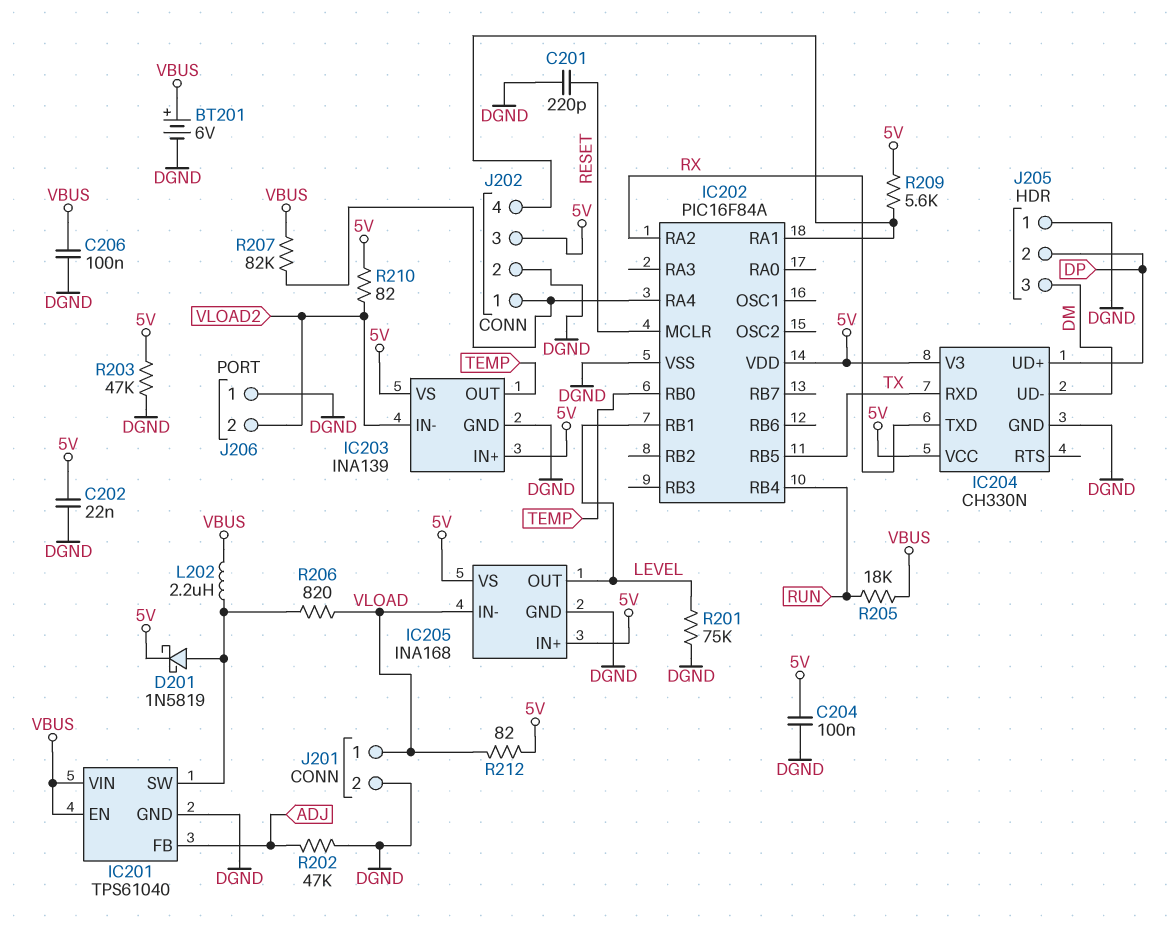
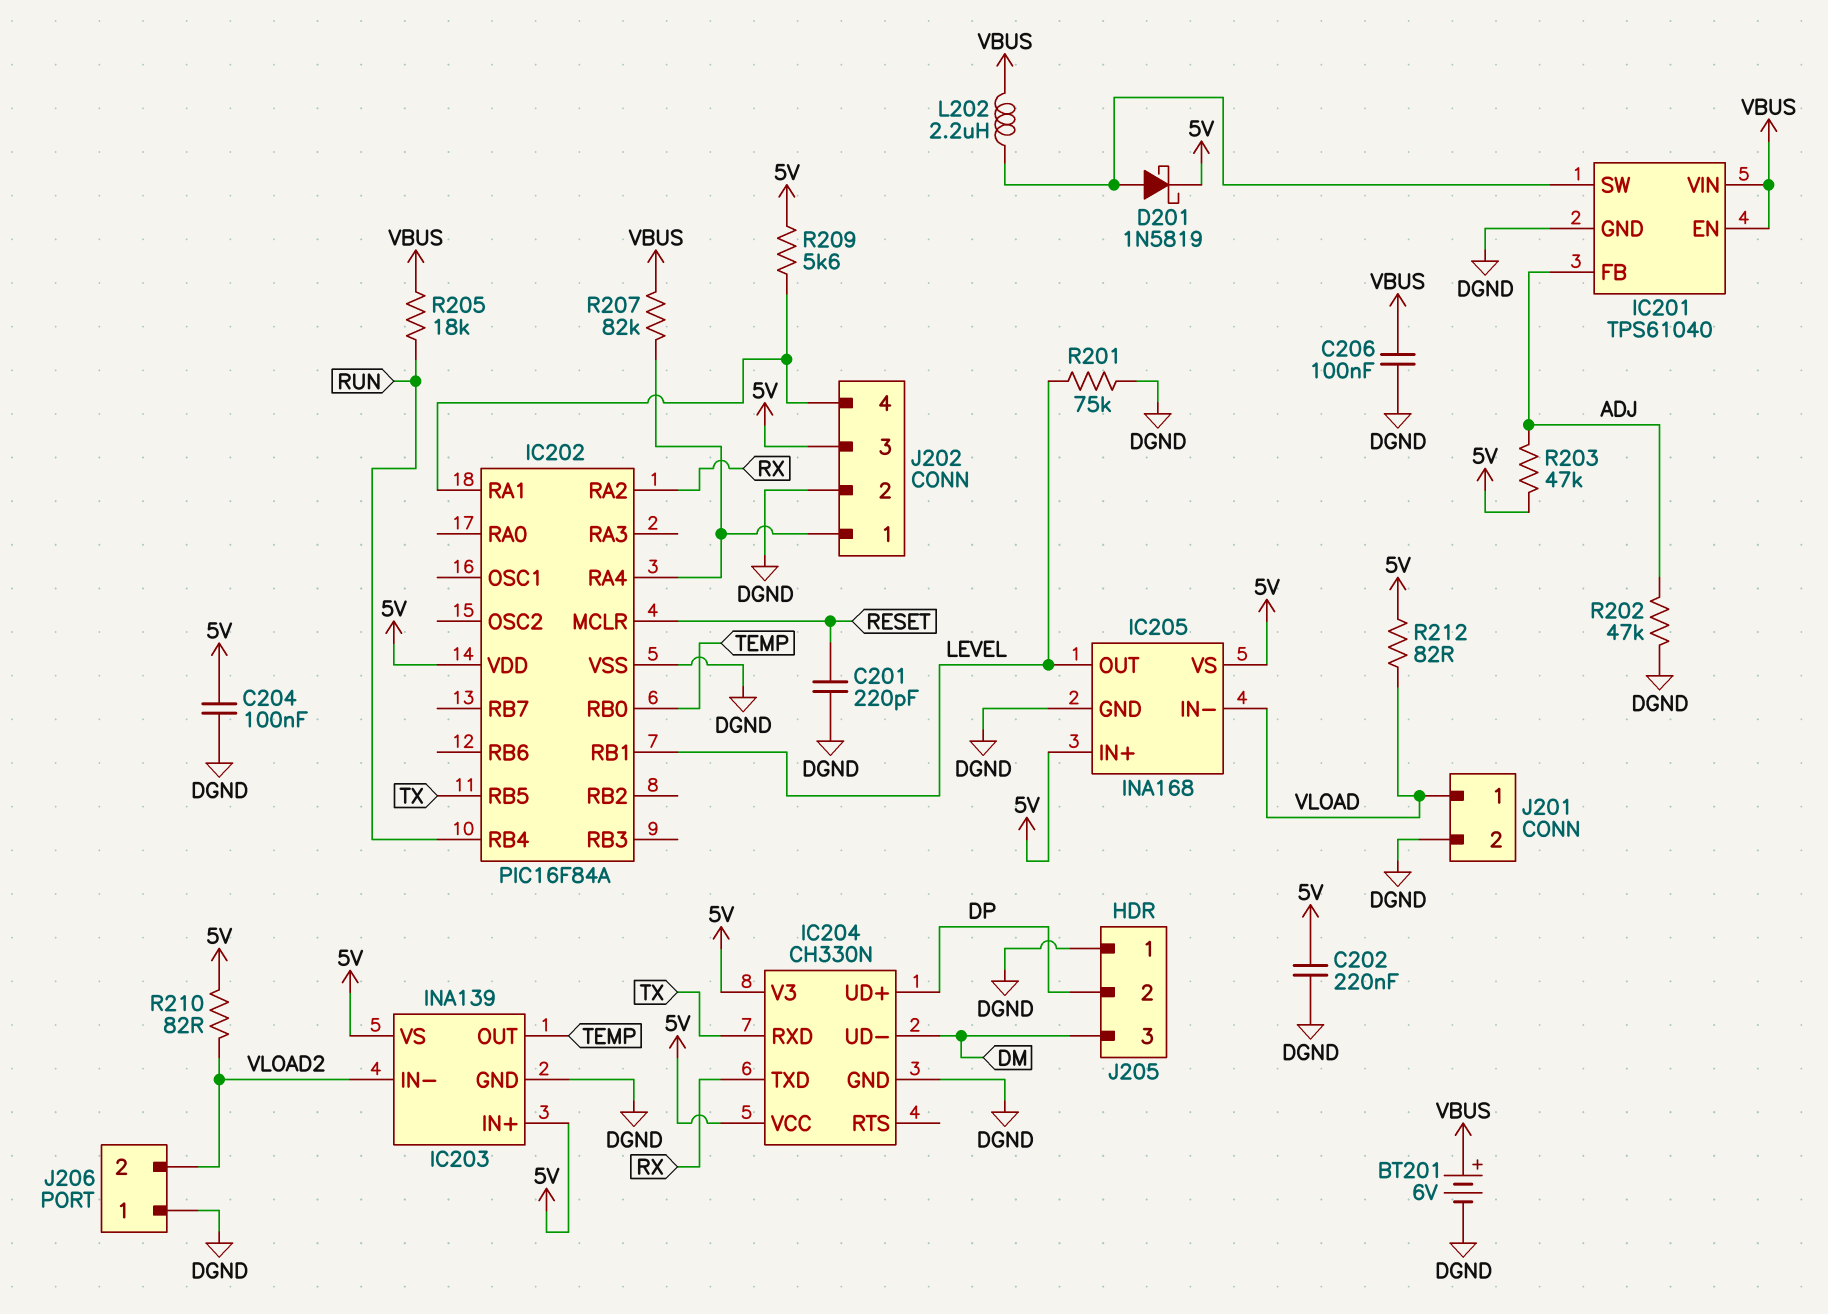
C202: 22nF (5V, DGND) -> 220nF (5V, DGND)
R203: 47k (5V, DGND) -> 47k (5V, ADJ)
R206: 820 (IC201/SW, VLOAD) -> none

